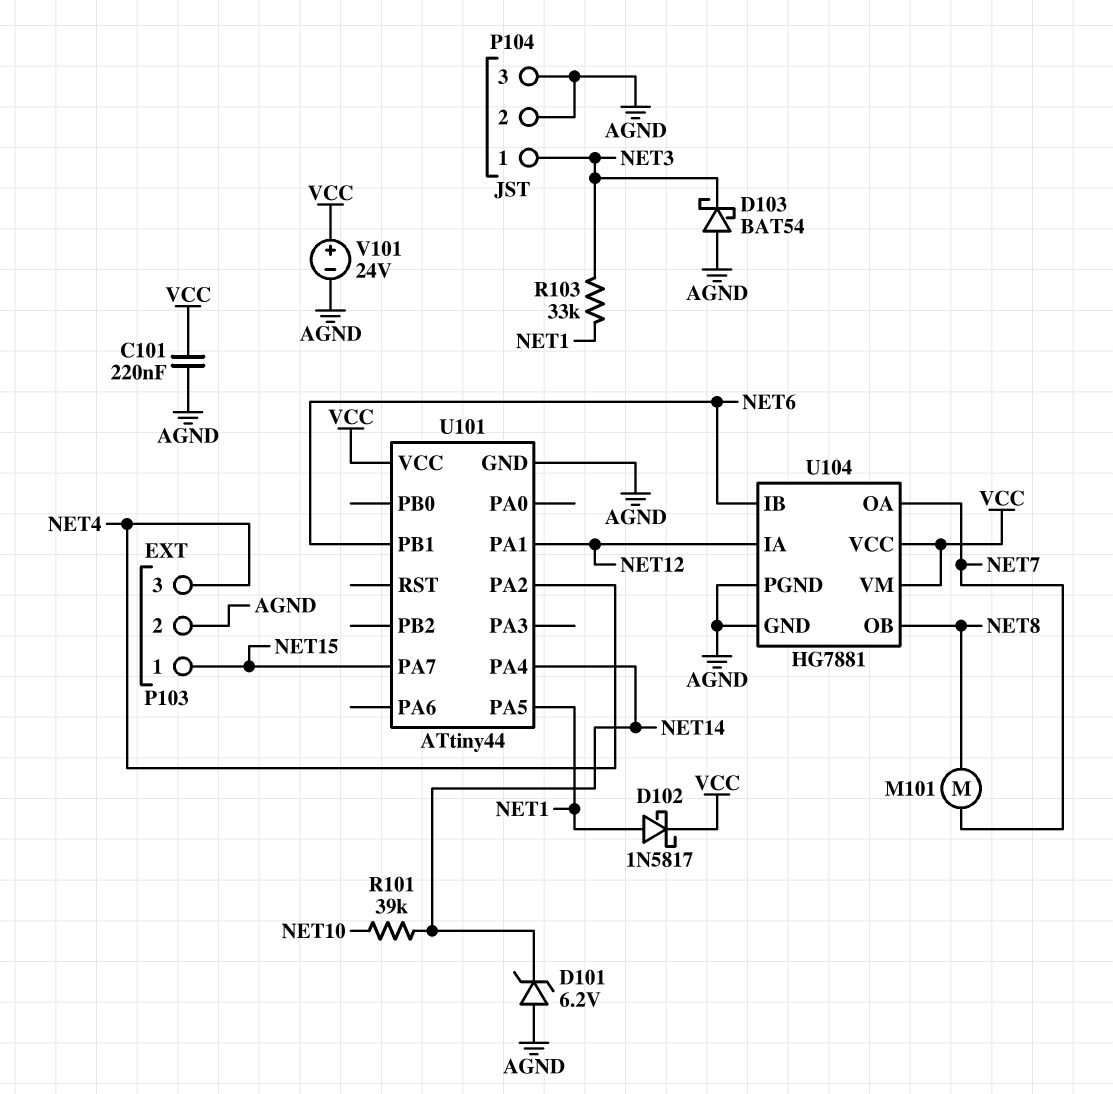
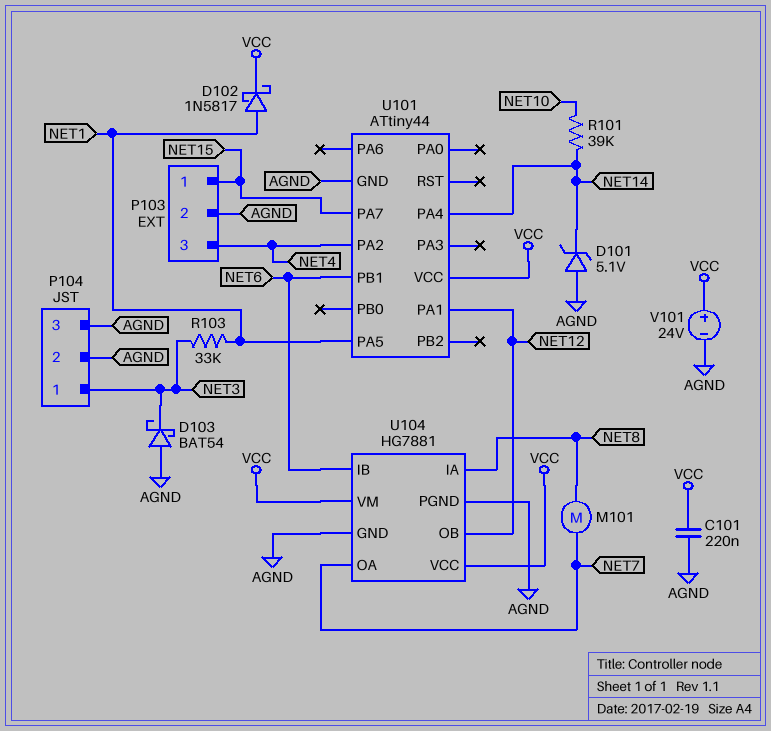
D101: zener 6.2V (A AGND, K NET14) -> zener 5.1V (A AGND, K NET14)
U104 pin IA: NET12 -> NET8
U104 pin OB: NET8 -> NET12

